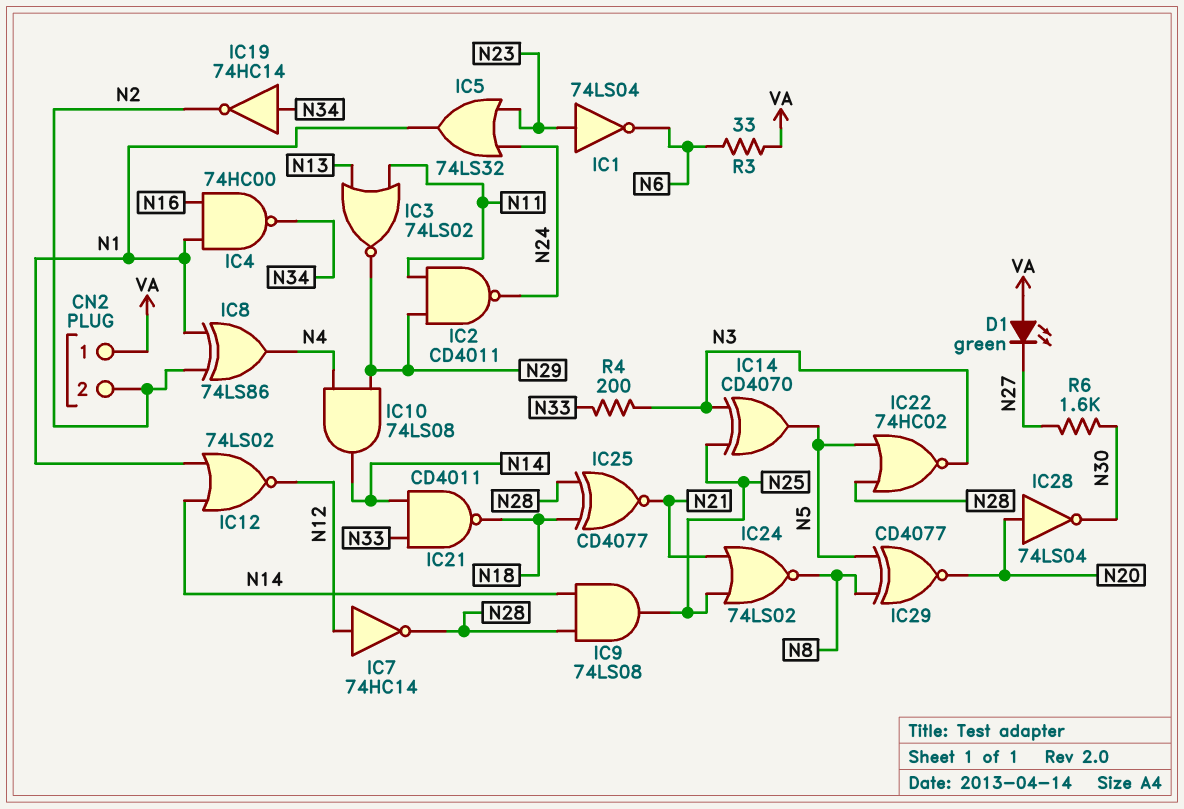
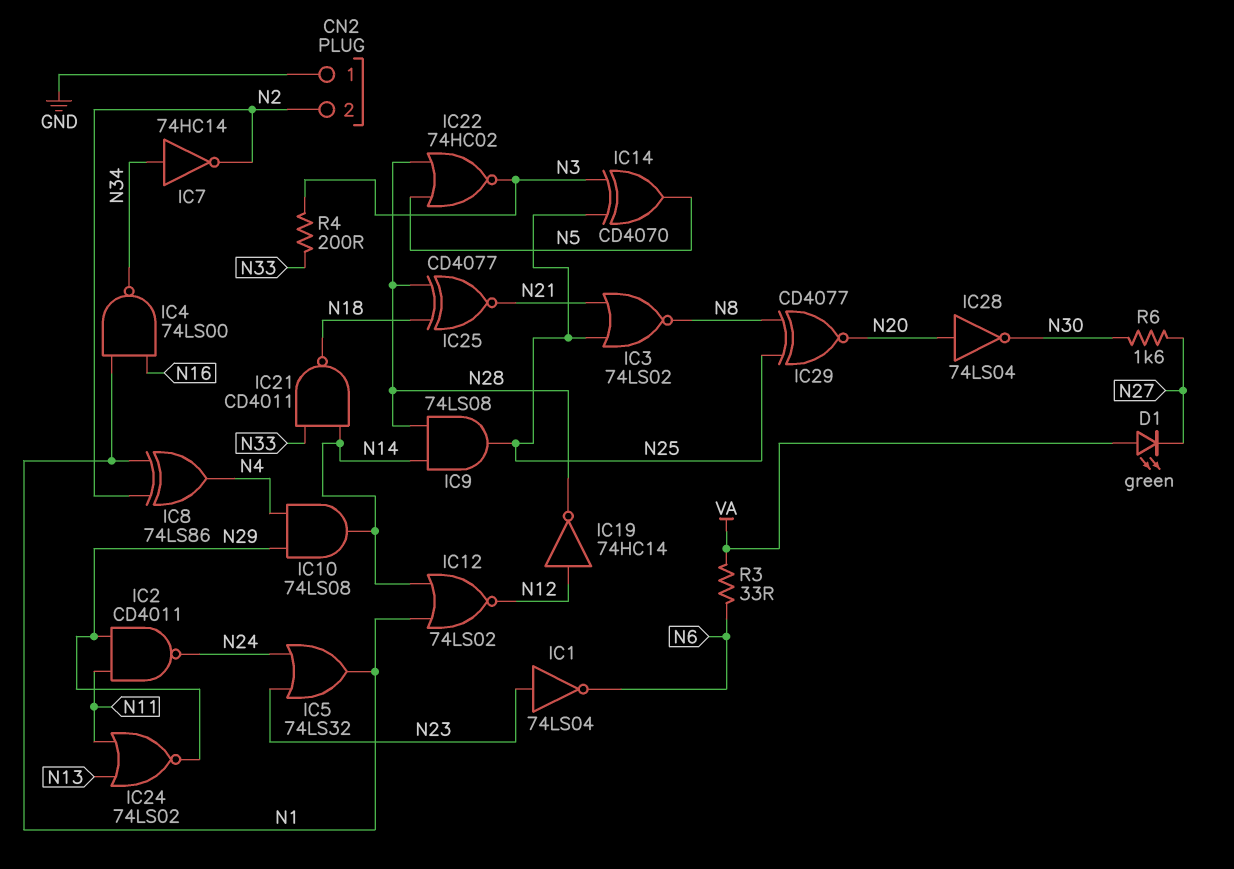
CN2 pin 1: VA -> GND
IC3: NOR 74LS02 (in N11, in N13, out N29) -> NOR 74LS02 (in N21, in N25, out N8)
IC4: NAND 74HC00 (in N1, in N16, out N34) -> NAND 74LS00 (in N1, in N16, out N34)
IC7: NOT 74HC14 (in N12, out N28) -> NOT 74HC14 (in N34, out N2)
IC19: NOT 74HC14 (in N34, out N2) -> NOT 74HC14 (in N12, out N28)
IC24: NOR 74LS02 (in N21, in N25, out N8) -> NOR 74LS02 (in N11, in N13, out N29)
IC29: XNOR CD4077 (in N5, in N8, out N20) -> XNOR CD4077 (in N8, in N25, out N20)

